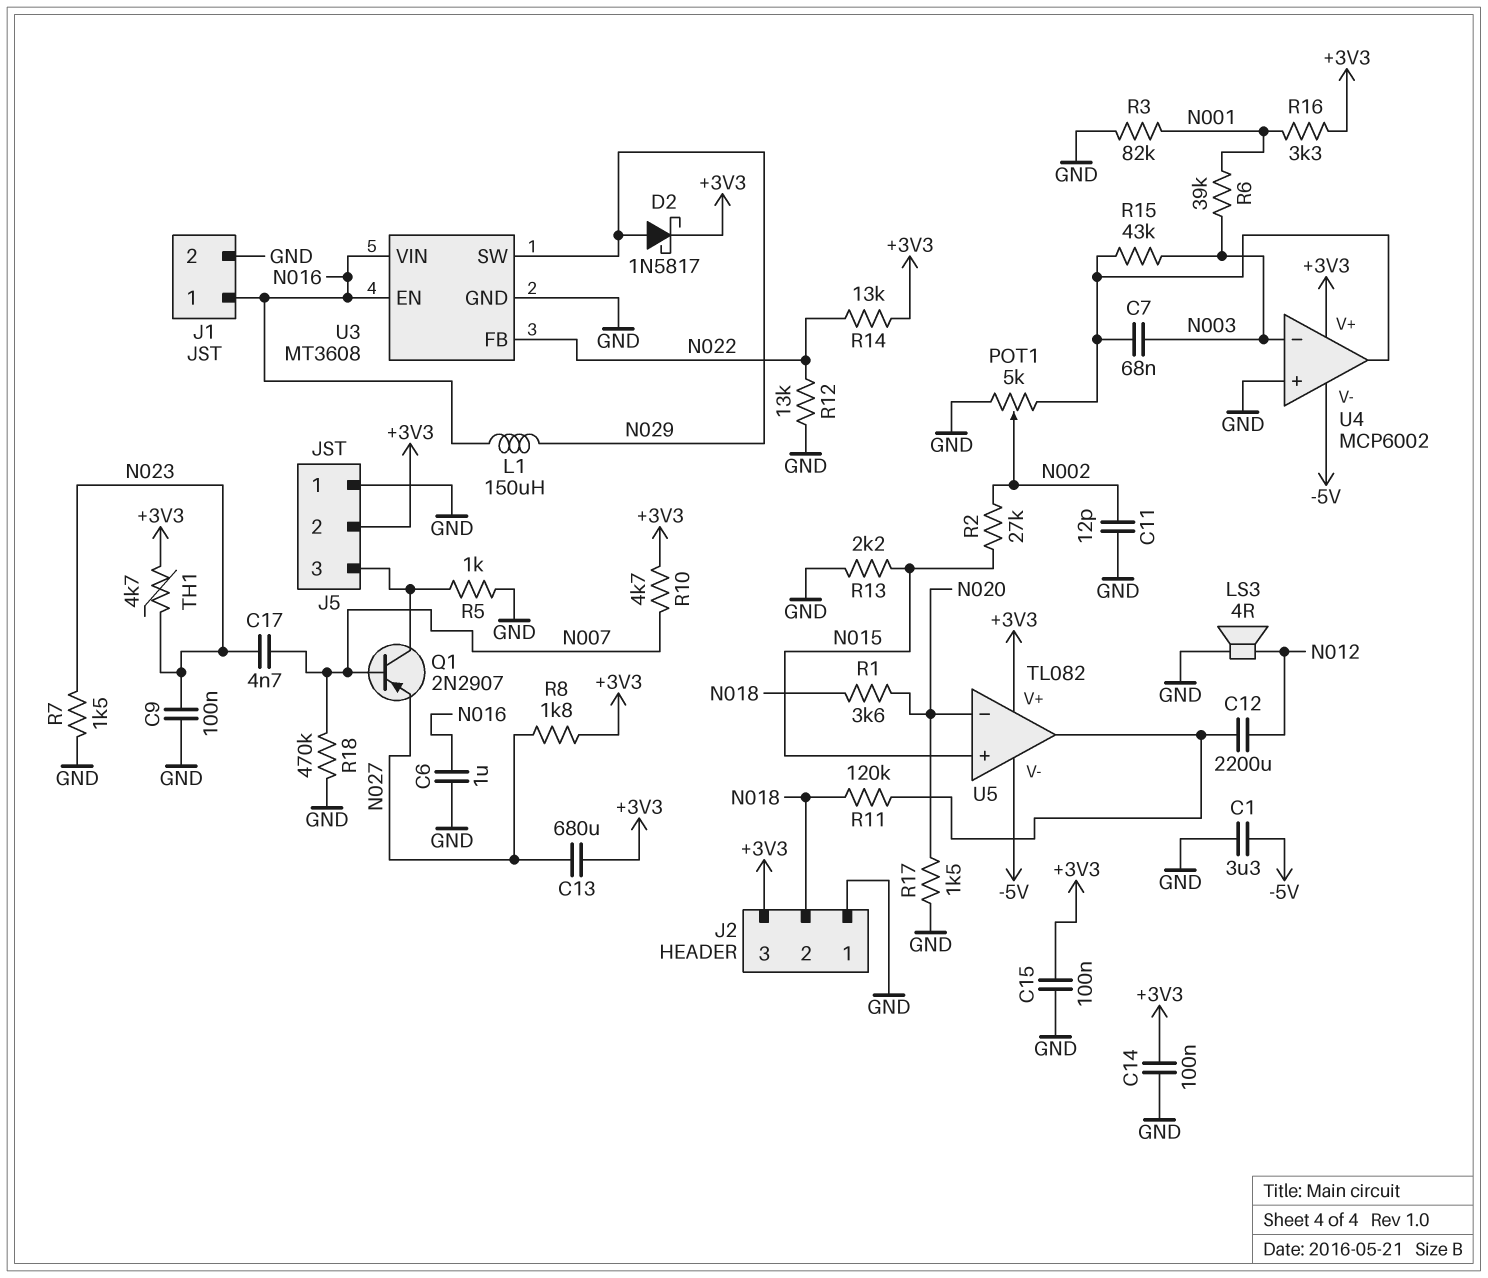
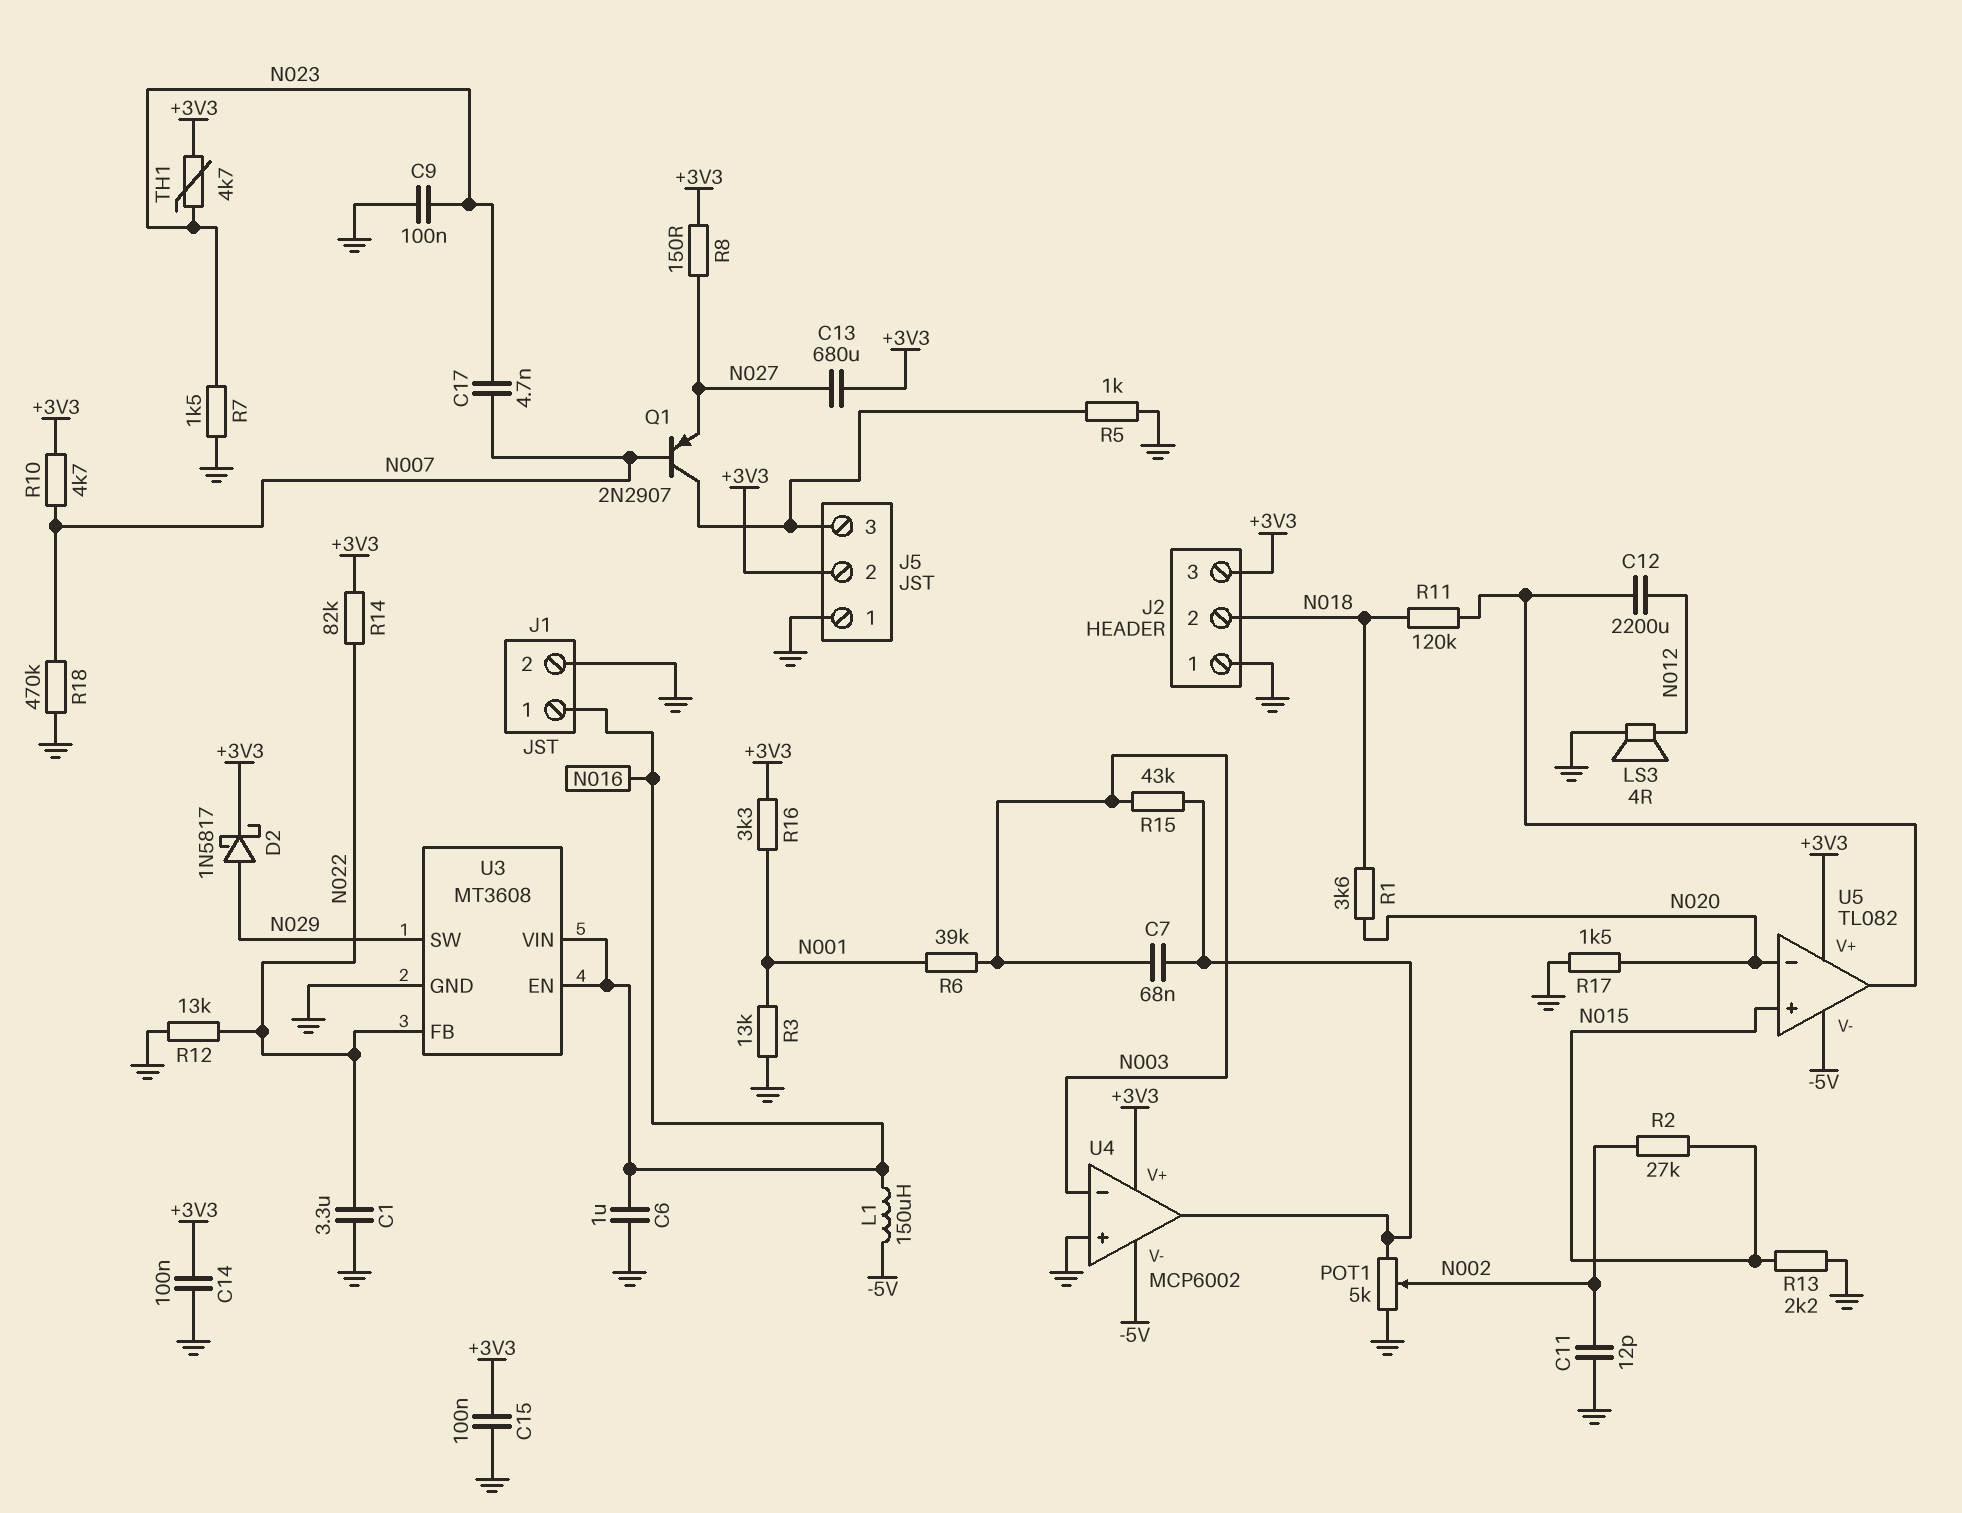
C1: 3.3uF (-5V, GND) -> 3.3uF (GND, N022)
L1: 150uH (N016, N029) -> 150uH (-5V, N016)
R3: 82k (GND, N001) -> 13k (GND, N001)
R8: 1.8k (+3V3, N027) -> 150 (+3V3, N027)
R14: 13k (+3V3, N022) -> 82k (+3V3, N022)

